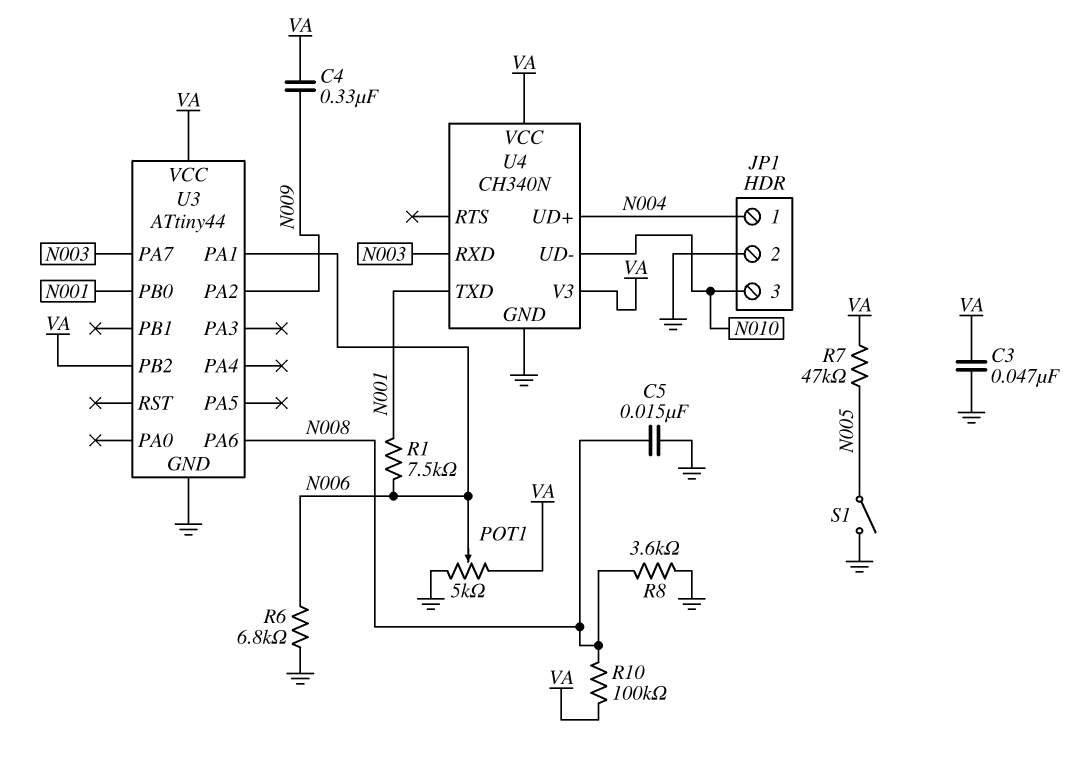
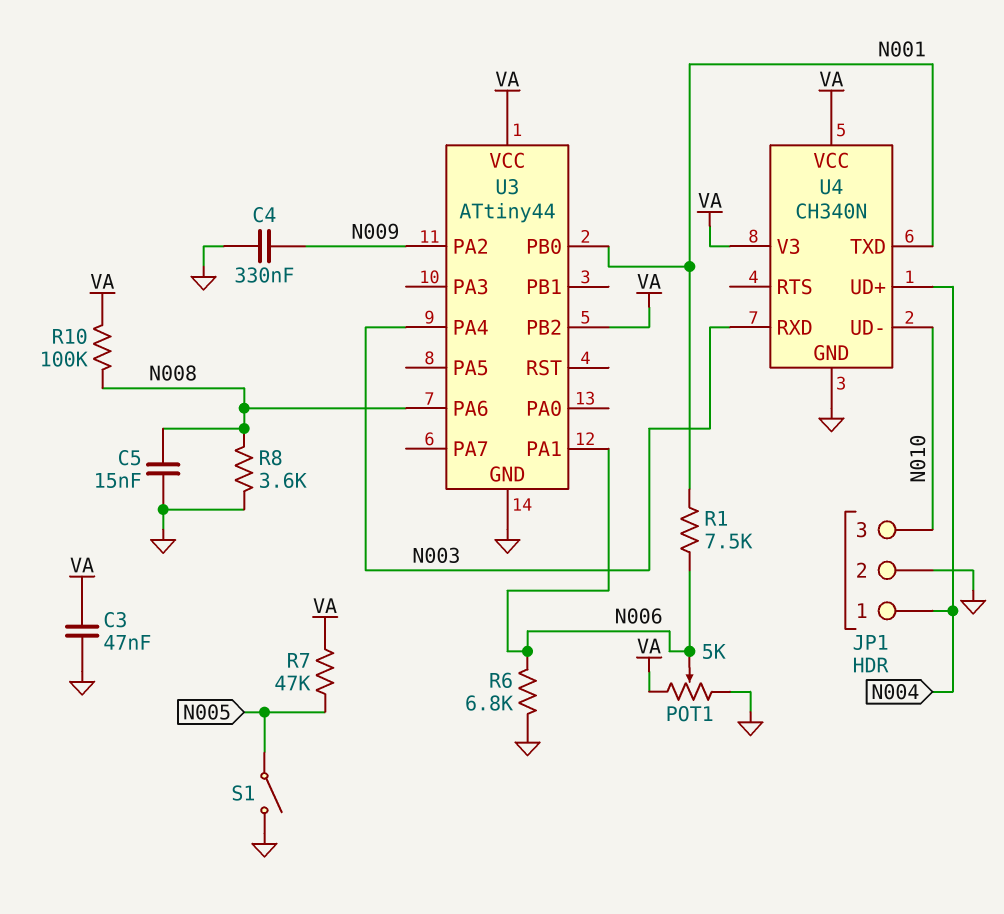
C4: 330nF (N009, VA) -> 330nF (GND, N009)
U3 pin PA4: none -> N003
U3 pin PA7: N003 -> none

